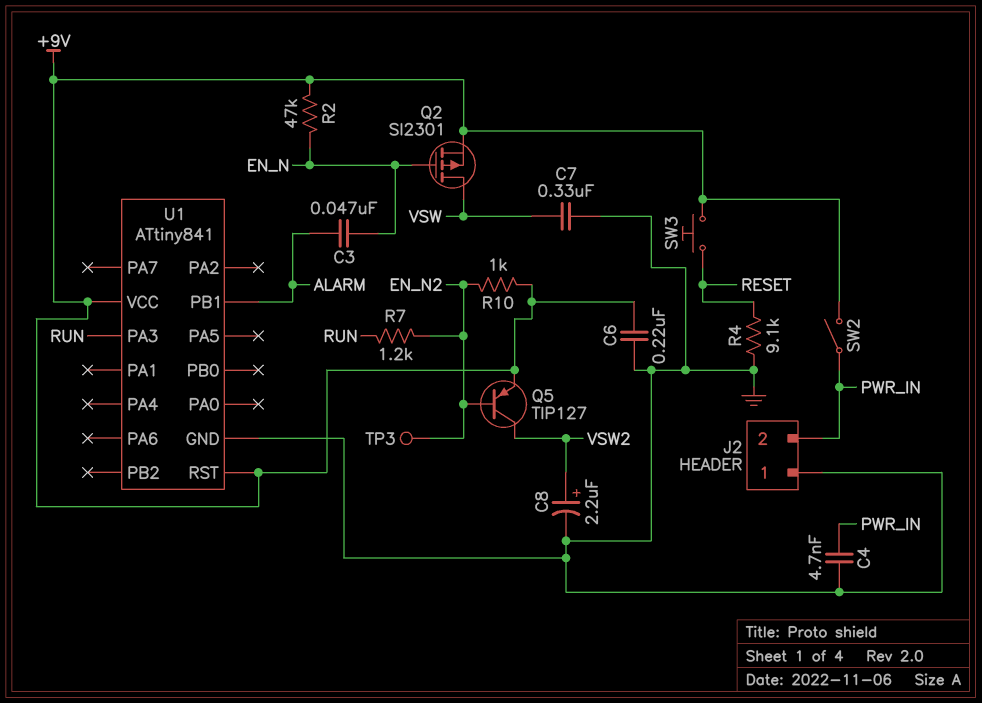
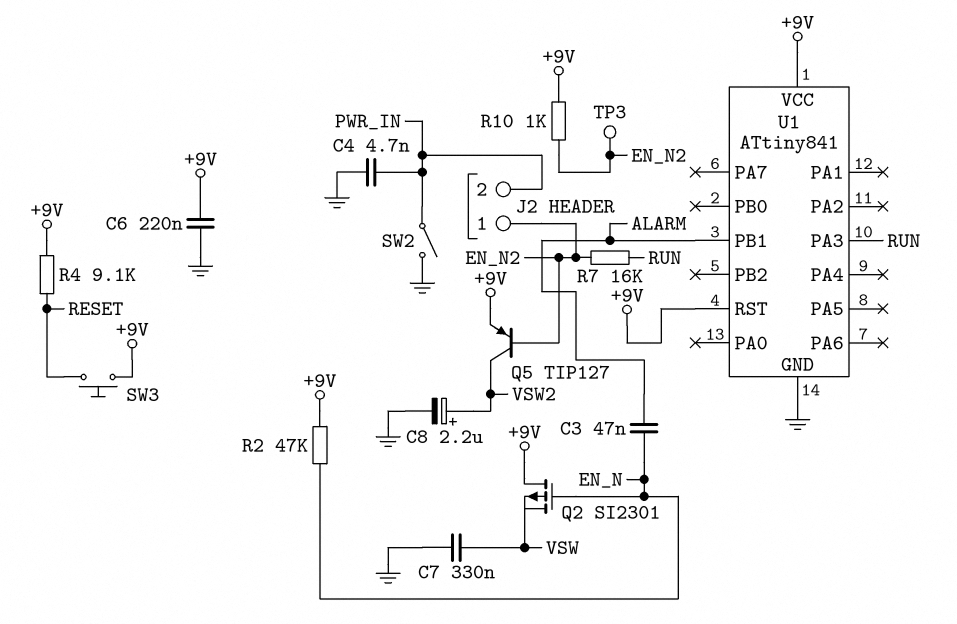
J2 pin 1: GND -> EN_N2
Q2: PMOS SI2301 (G EN_N, D VSW, S +9V) -> PMOS SI2301 (G EN_N, D +9V, S VSW)
R4: 9.1k (GND, RESET) -> 9.1k (+9V, RESET)
R7: 1.2k (EN_N2, RUN) -> 16k (EN_N2, RUN)
SW2: switch (+9V, PWR_IN) -> switch (GND, PWR_IN)

